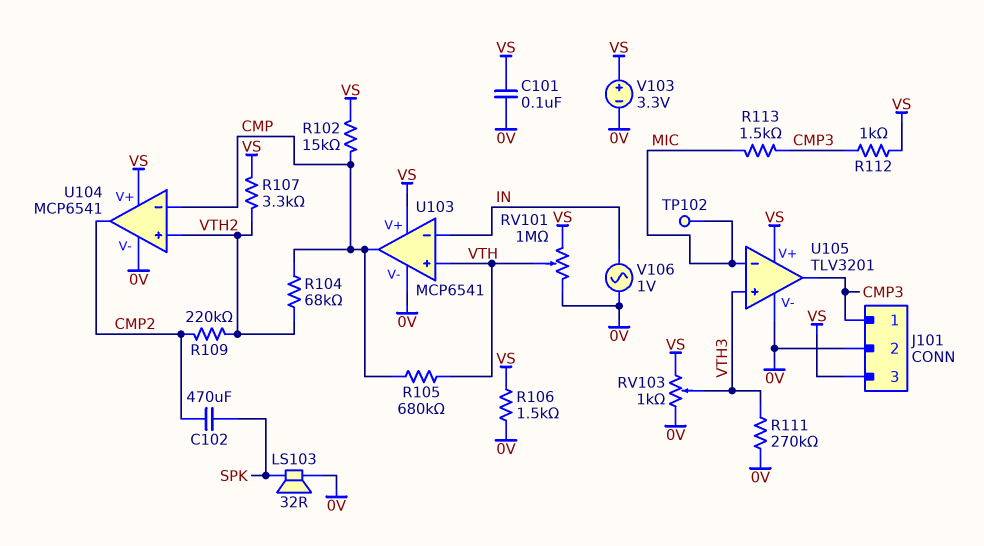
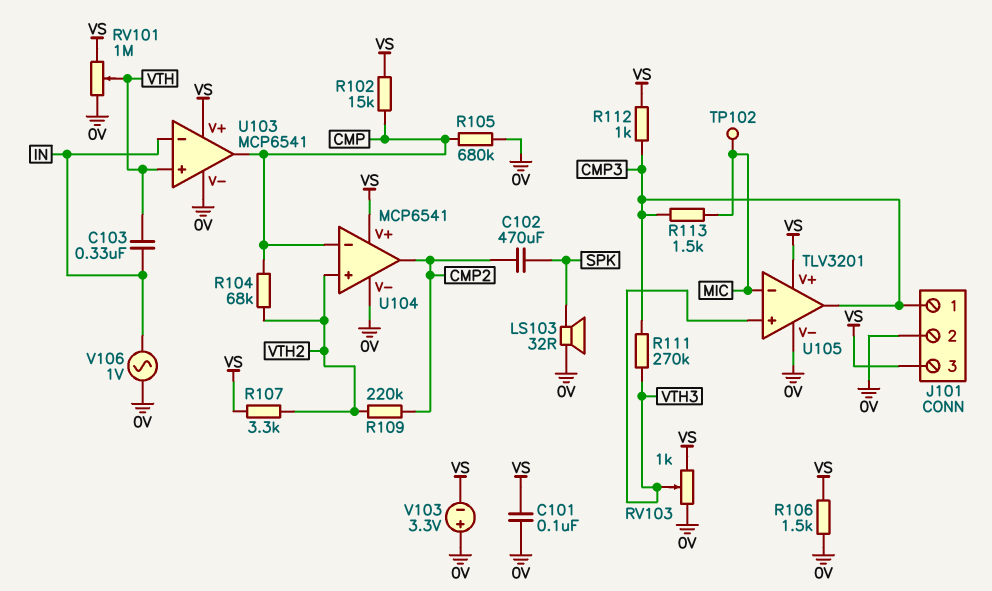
C103: none -> 330nF (IN, VTH)
R105: 680k (CMP, VTH) -> 680k (0V, CMP)
R111: 270k (0V, VTH3) -> 270k (CMP3, VTH3)
V103: 3.3V (plus VS, minus 0V) -> 3.3V (plus 0V, minus VS)

